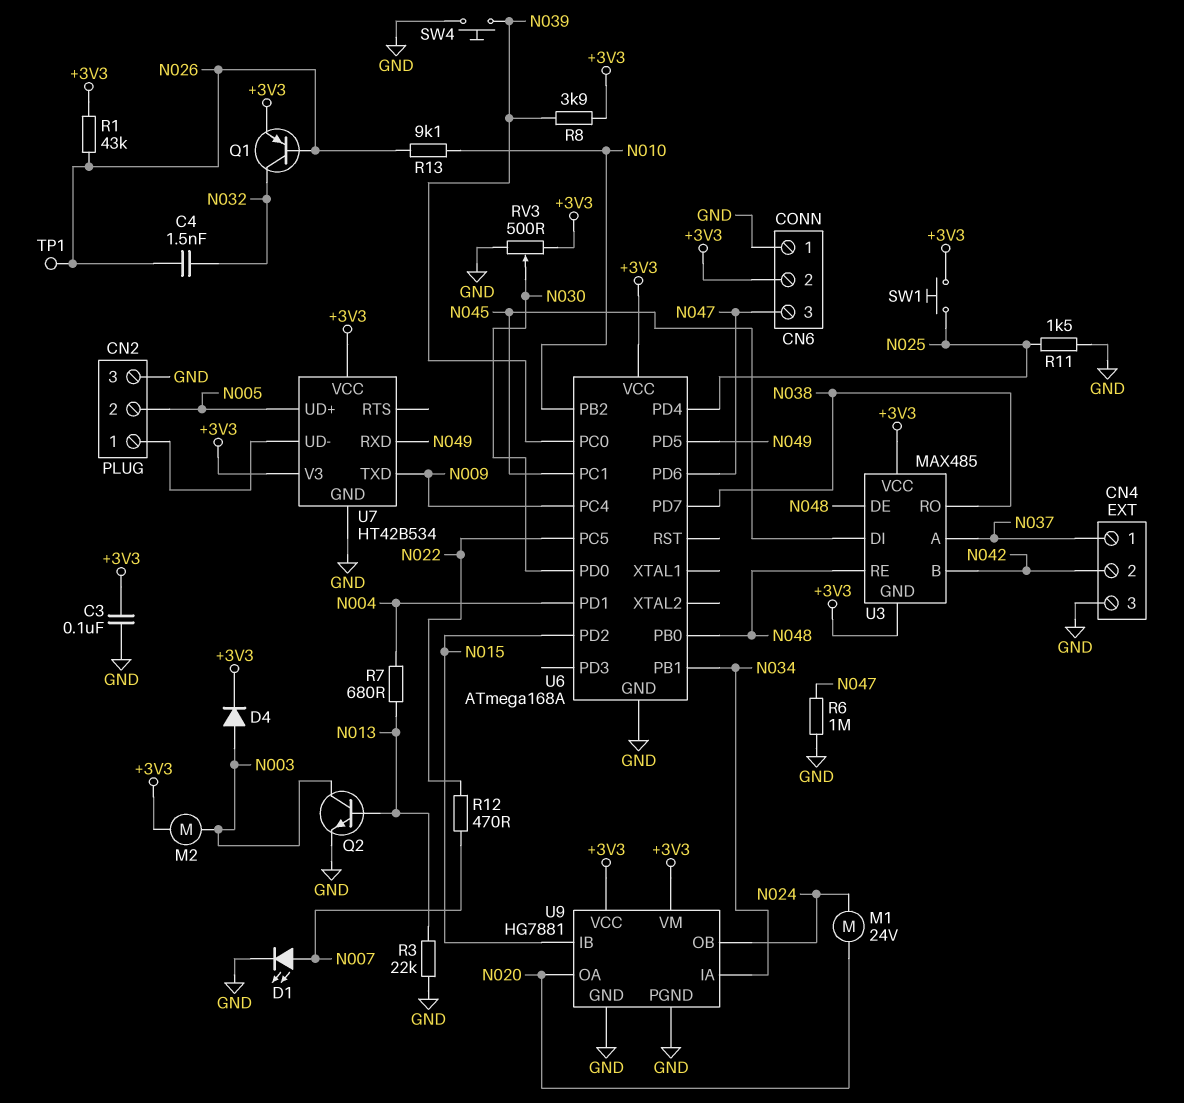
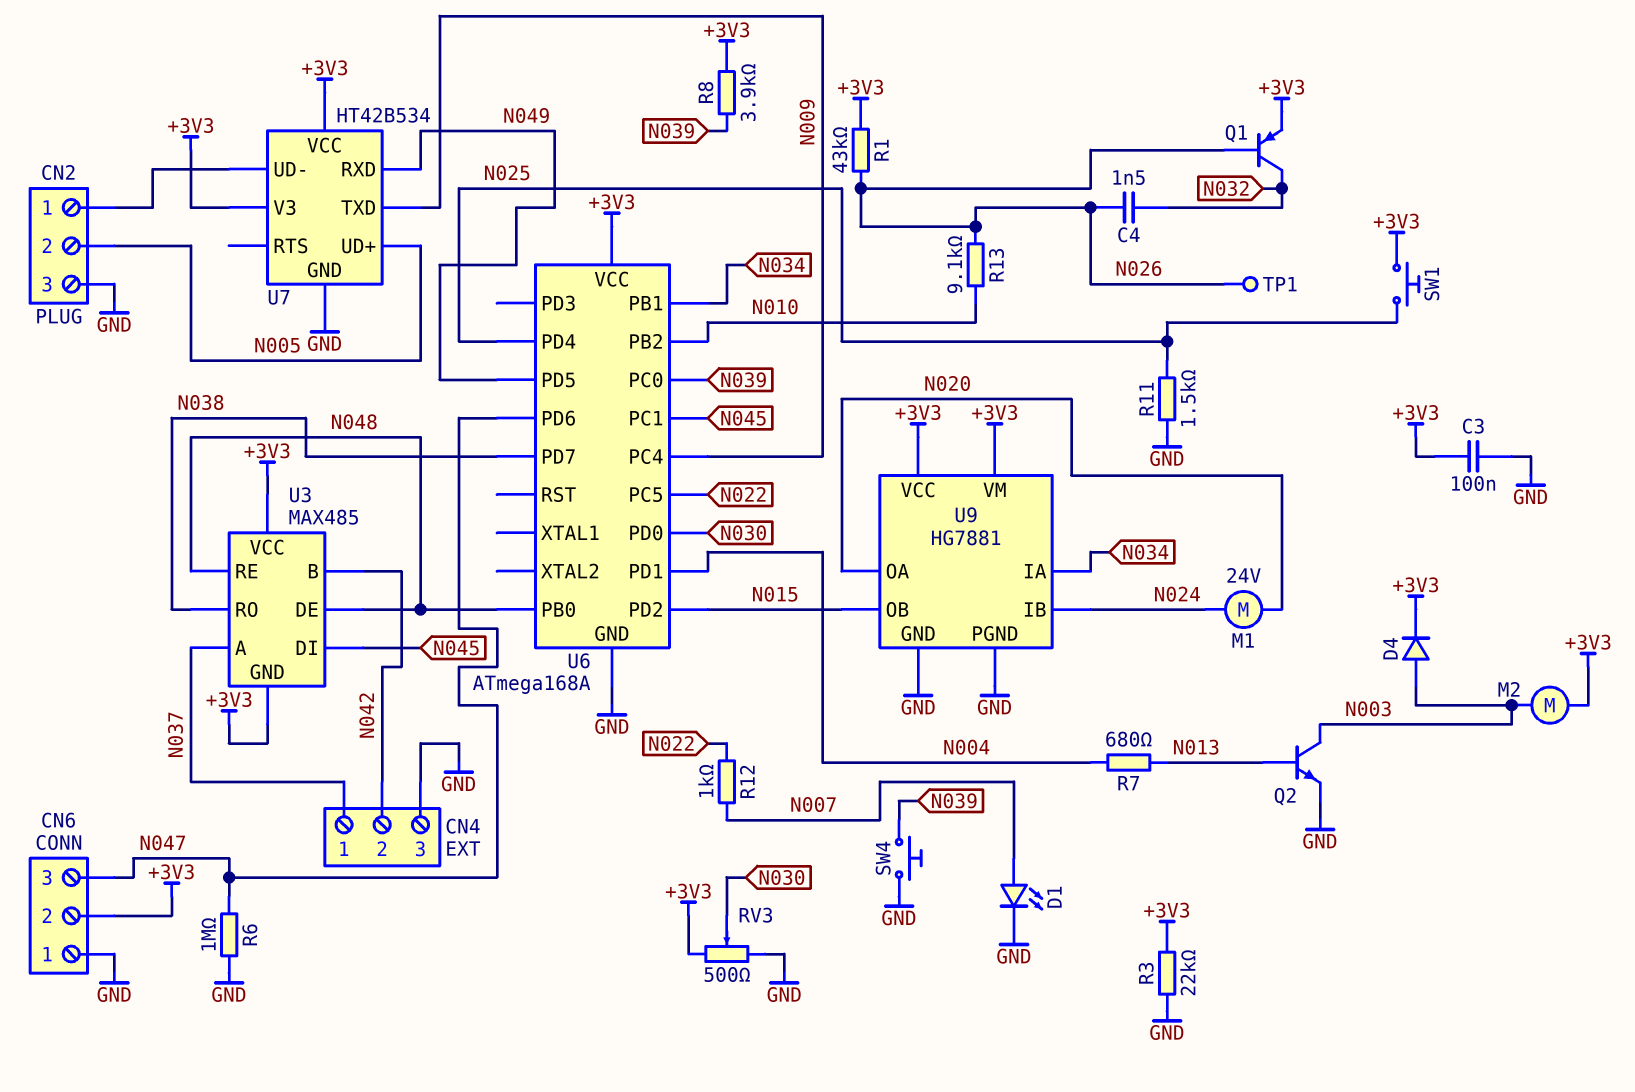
R3: 22k (GND, N013) -> 22k (+3V3, GND)
R12: 470 (N007, N022) -> 1k (N007, N022)
U9 pin IB: N015 -> N024
U9 pin OB: N024 -> N015

